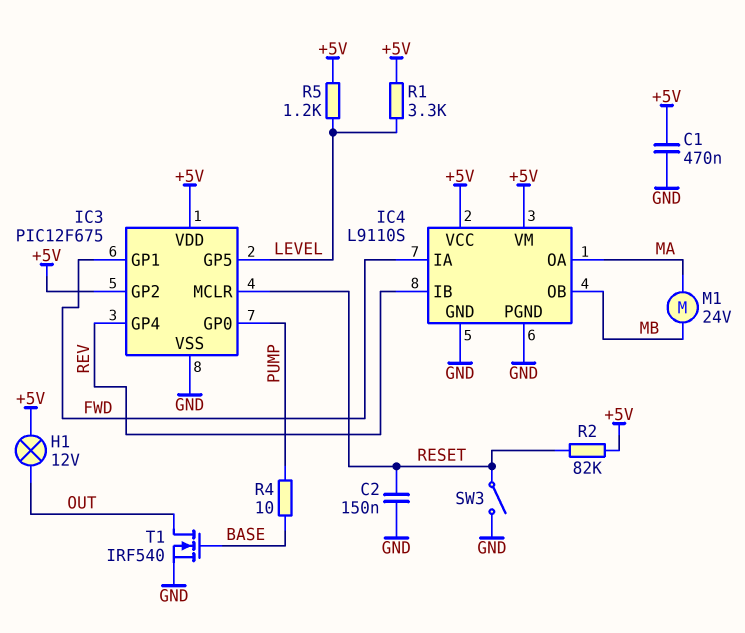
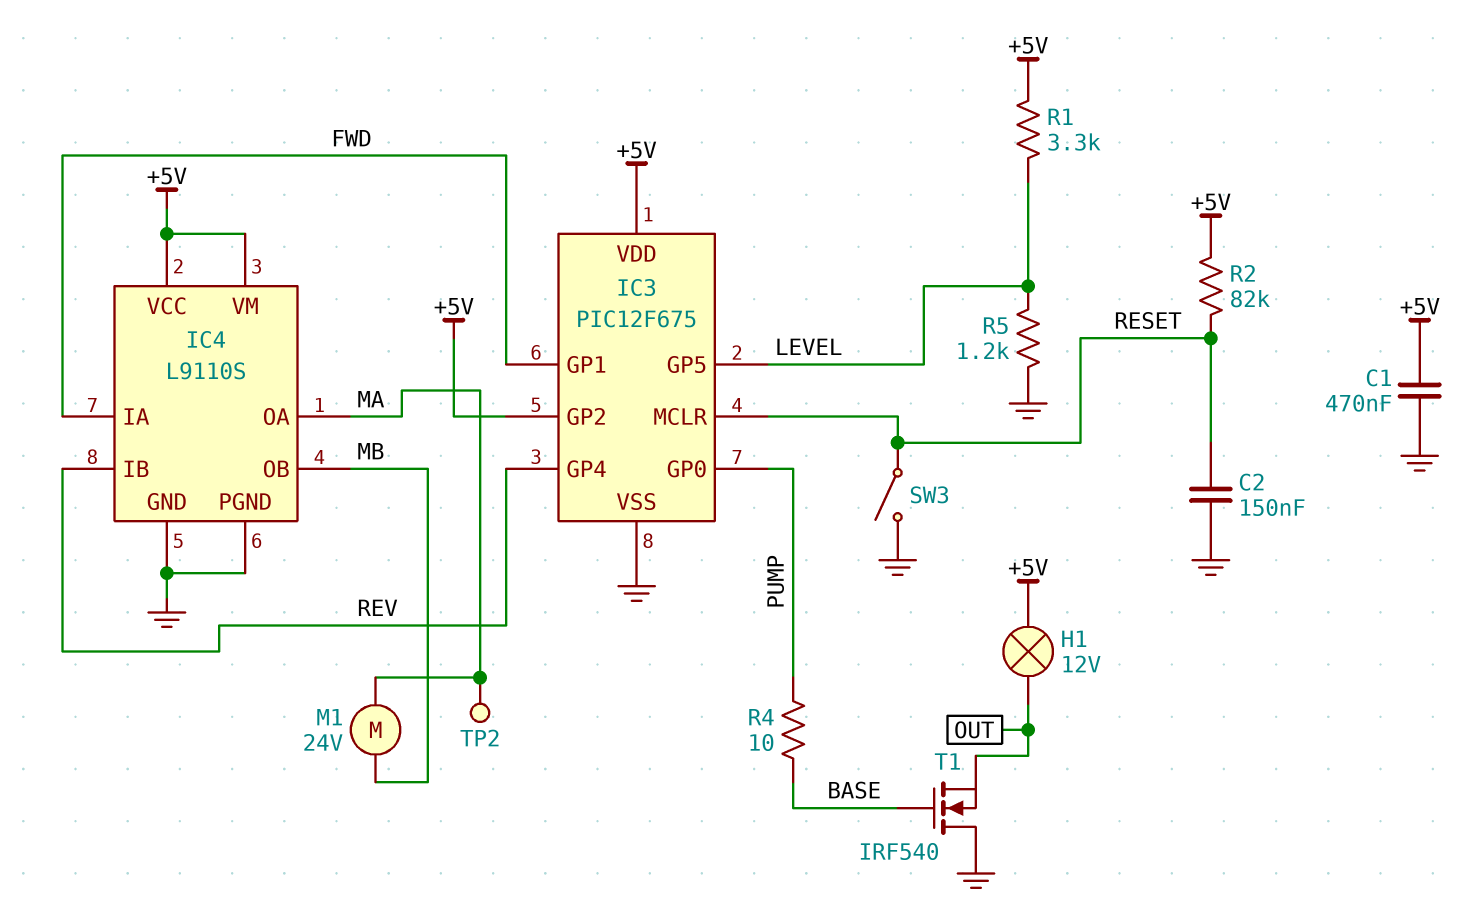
R5: 1.2k (+5V, LEVEL) -> 1.2k (GND, LEVEL)
T1: NMOS IRF540 (G BASE, D OUT, S GND) -> NMOS IRF540 (G BASE, D GND, S OUT)
TP2: none -> test point (MA)

